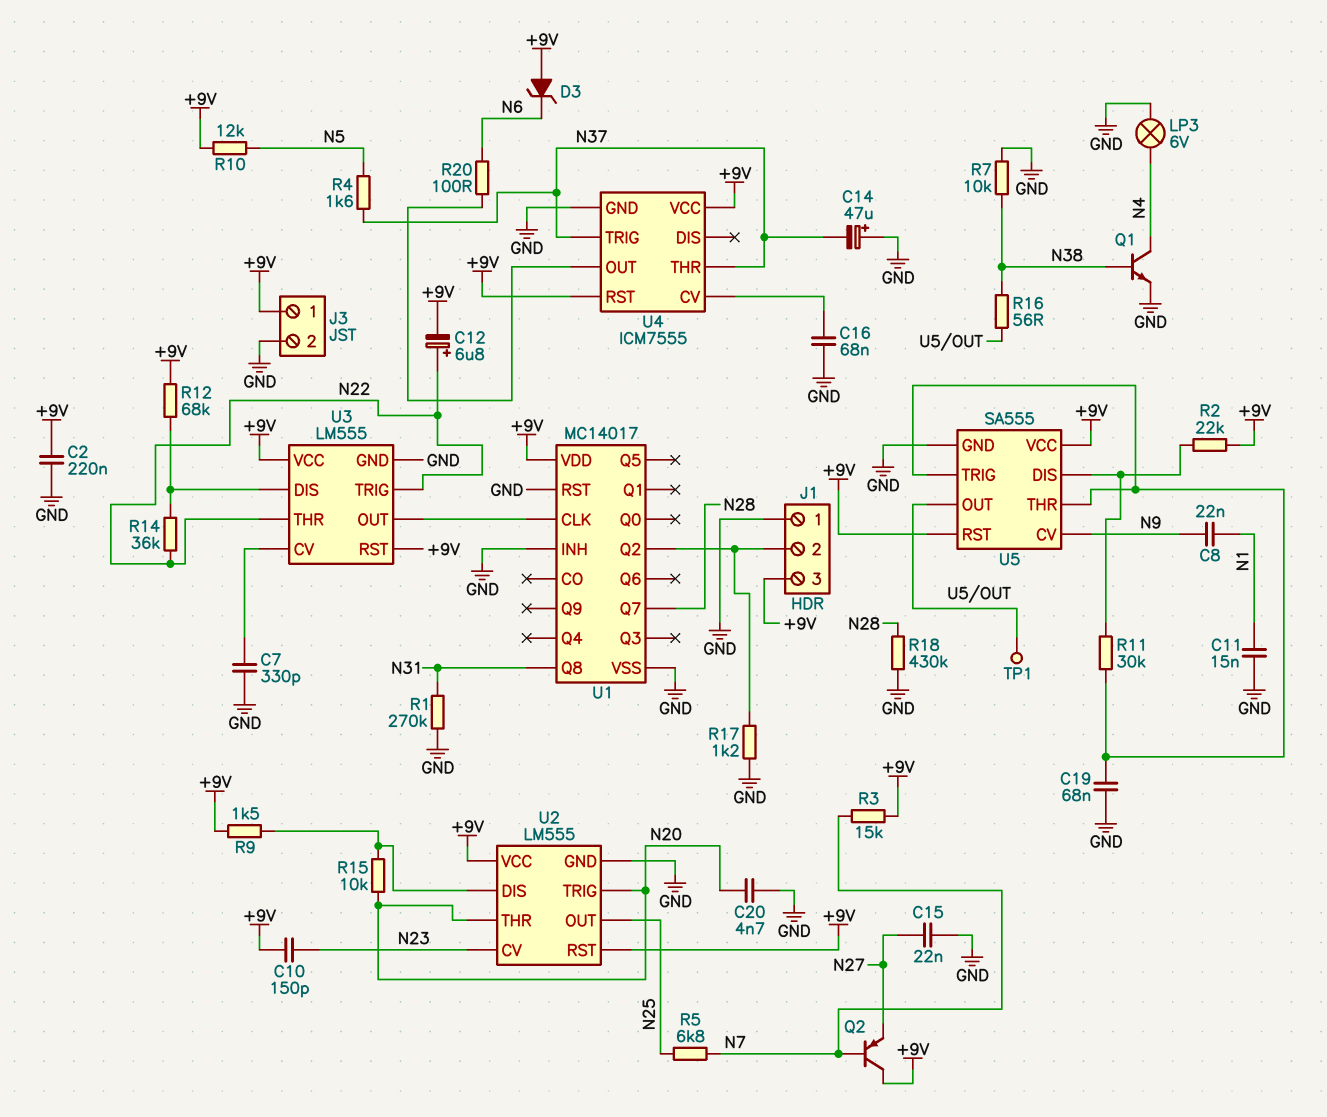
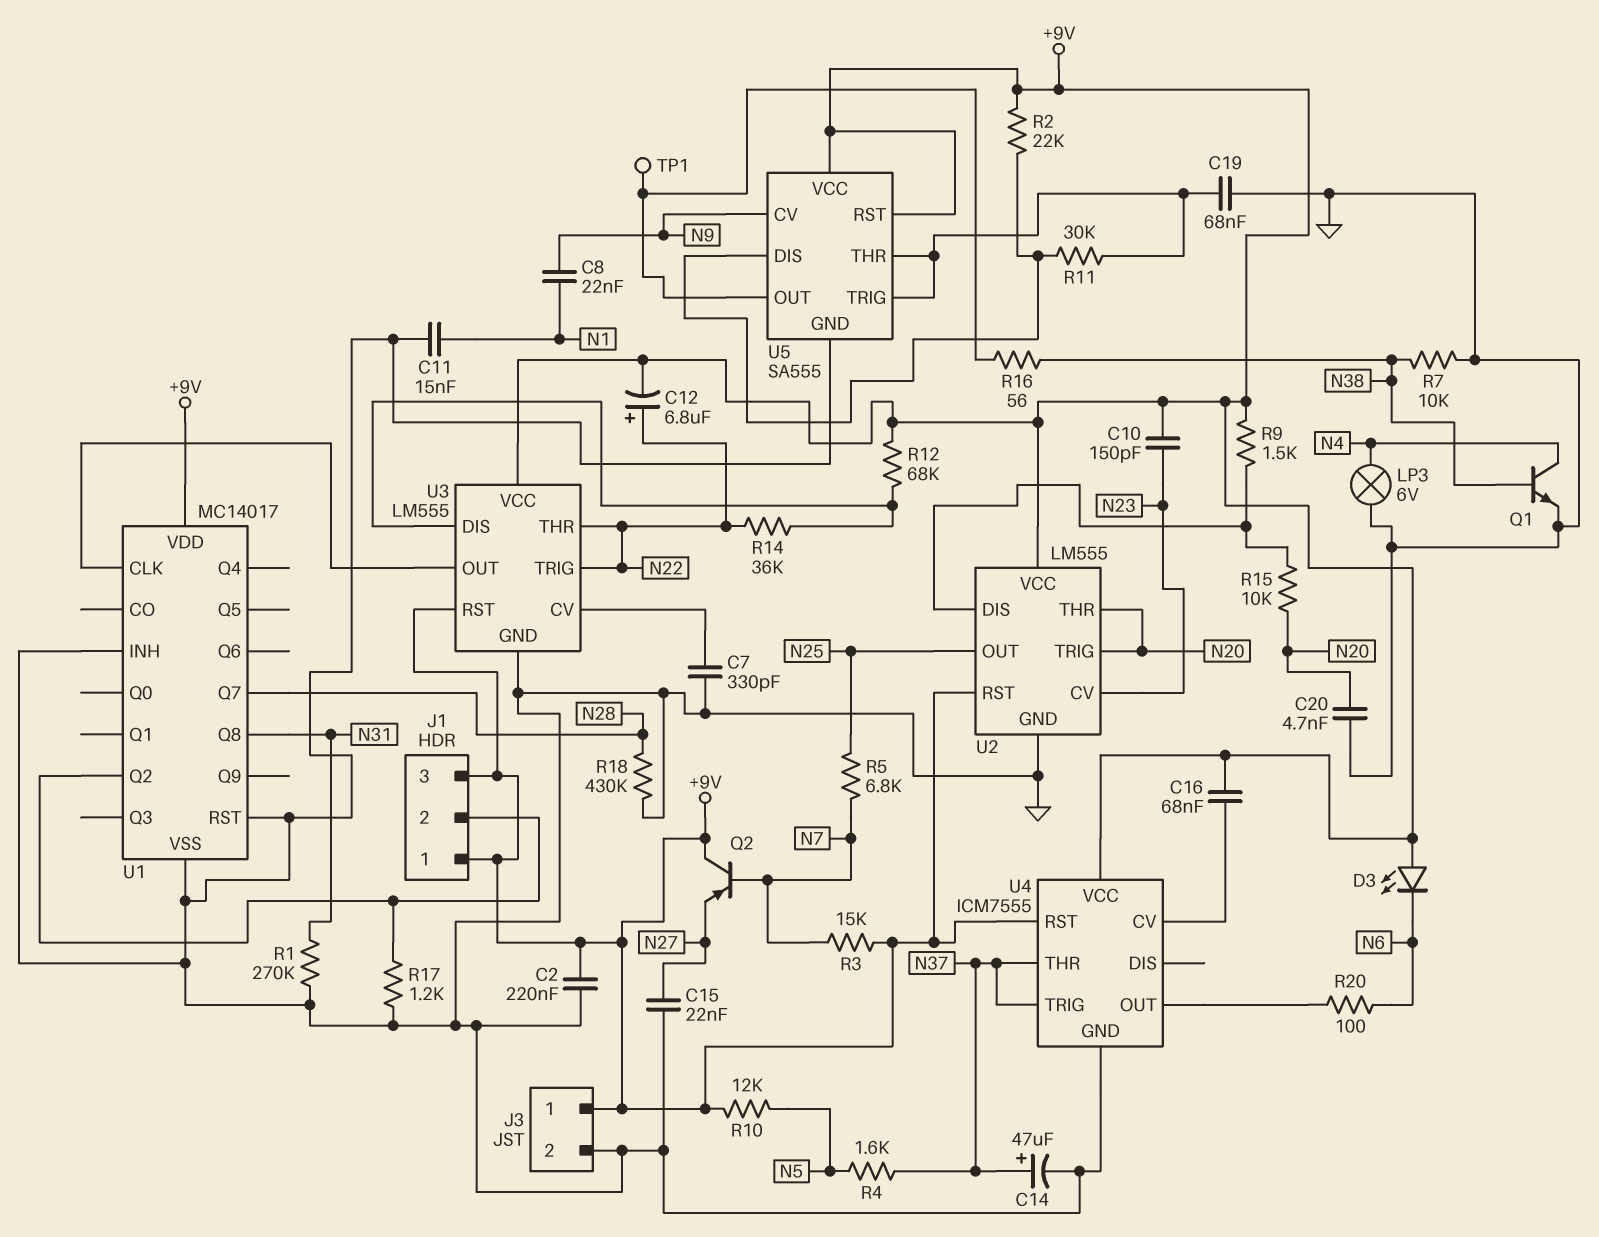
C14: 47uF (plus GND, minus N37) -> 47uF (plus N37, minus GND)
C16: 68nF (GND, U4/CV) -> 68nF (+9V, U4/CV)
D3: zener (A +9V, K N6) -> LED (A +9V, K N6)
J1 pin 1: GND -> +9V

